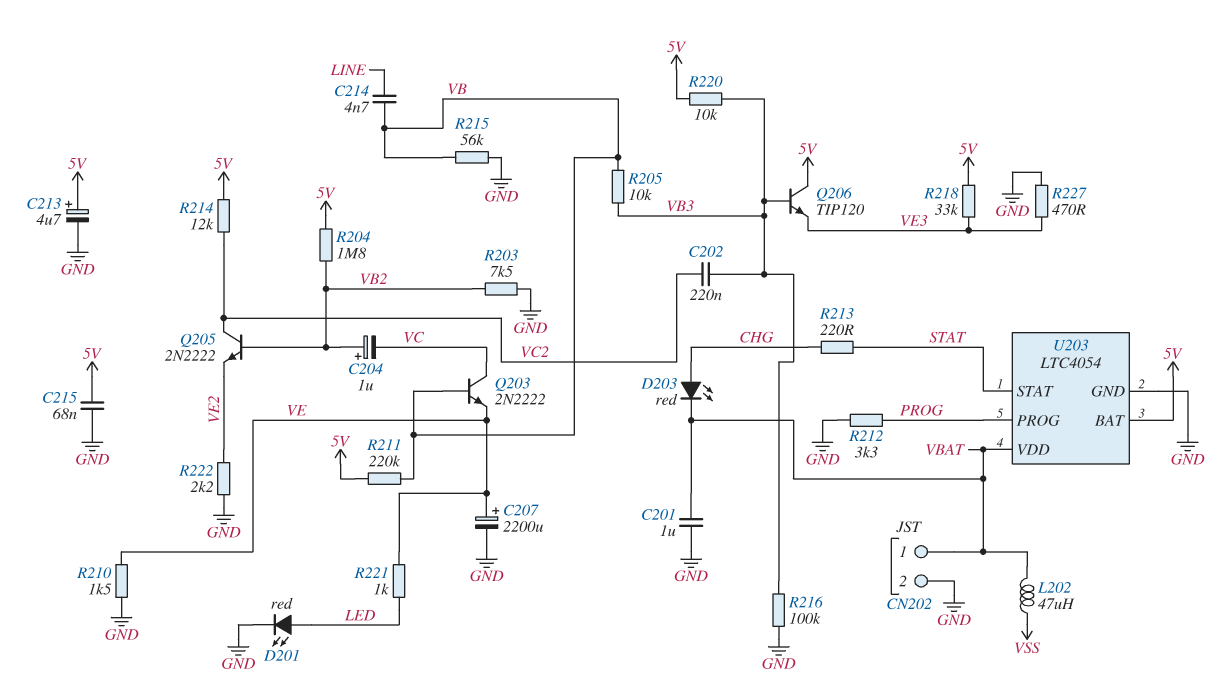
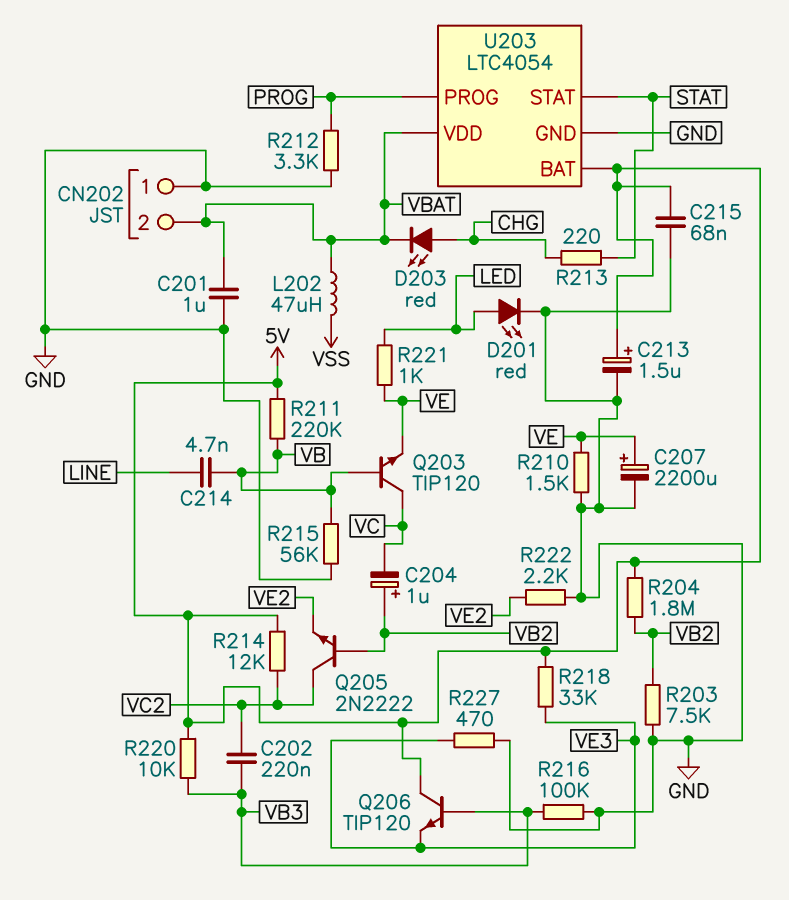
C213: 4.7uF (plus 5V, minus GND) -> 1.5uF (plus 5V, minus GND)
CN202 pin 1: VBAT -> GND
CN202 pin 2: GND -> VBAT
Q203: NPN 2N2222 (B VB, C VC, E VE) -> NPN TIP120 (B VB, C VC, E VE)
R205: 10k (VB, VB3) -> none

